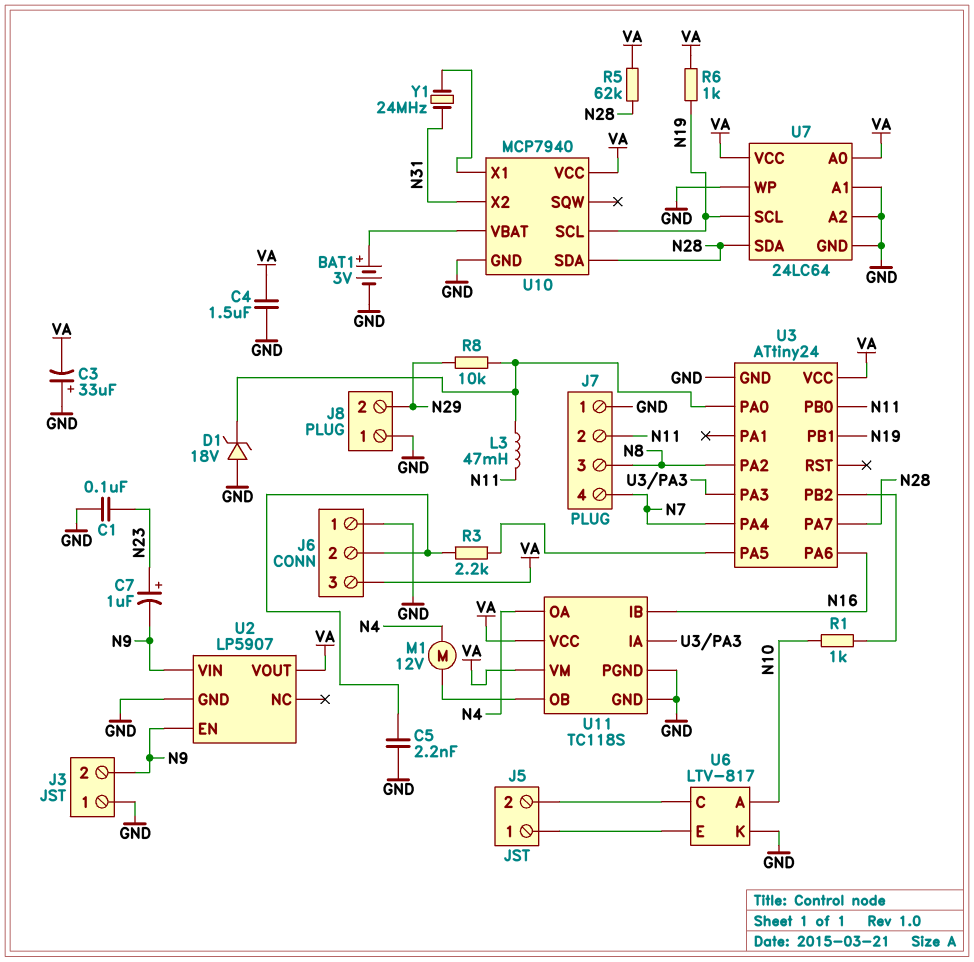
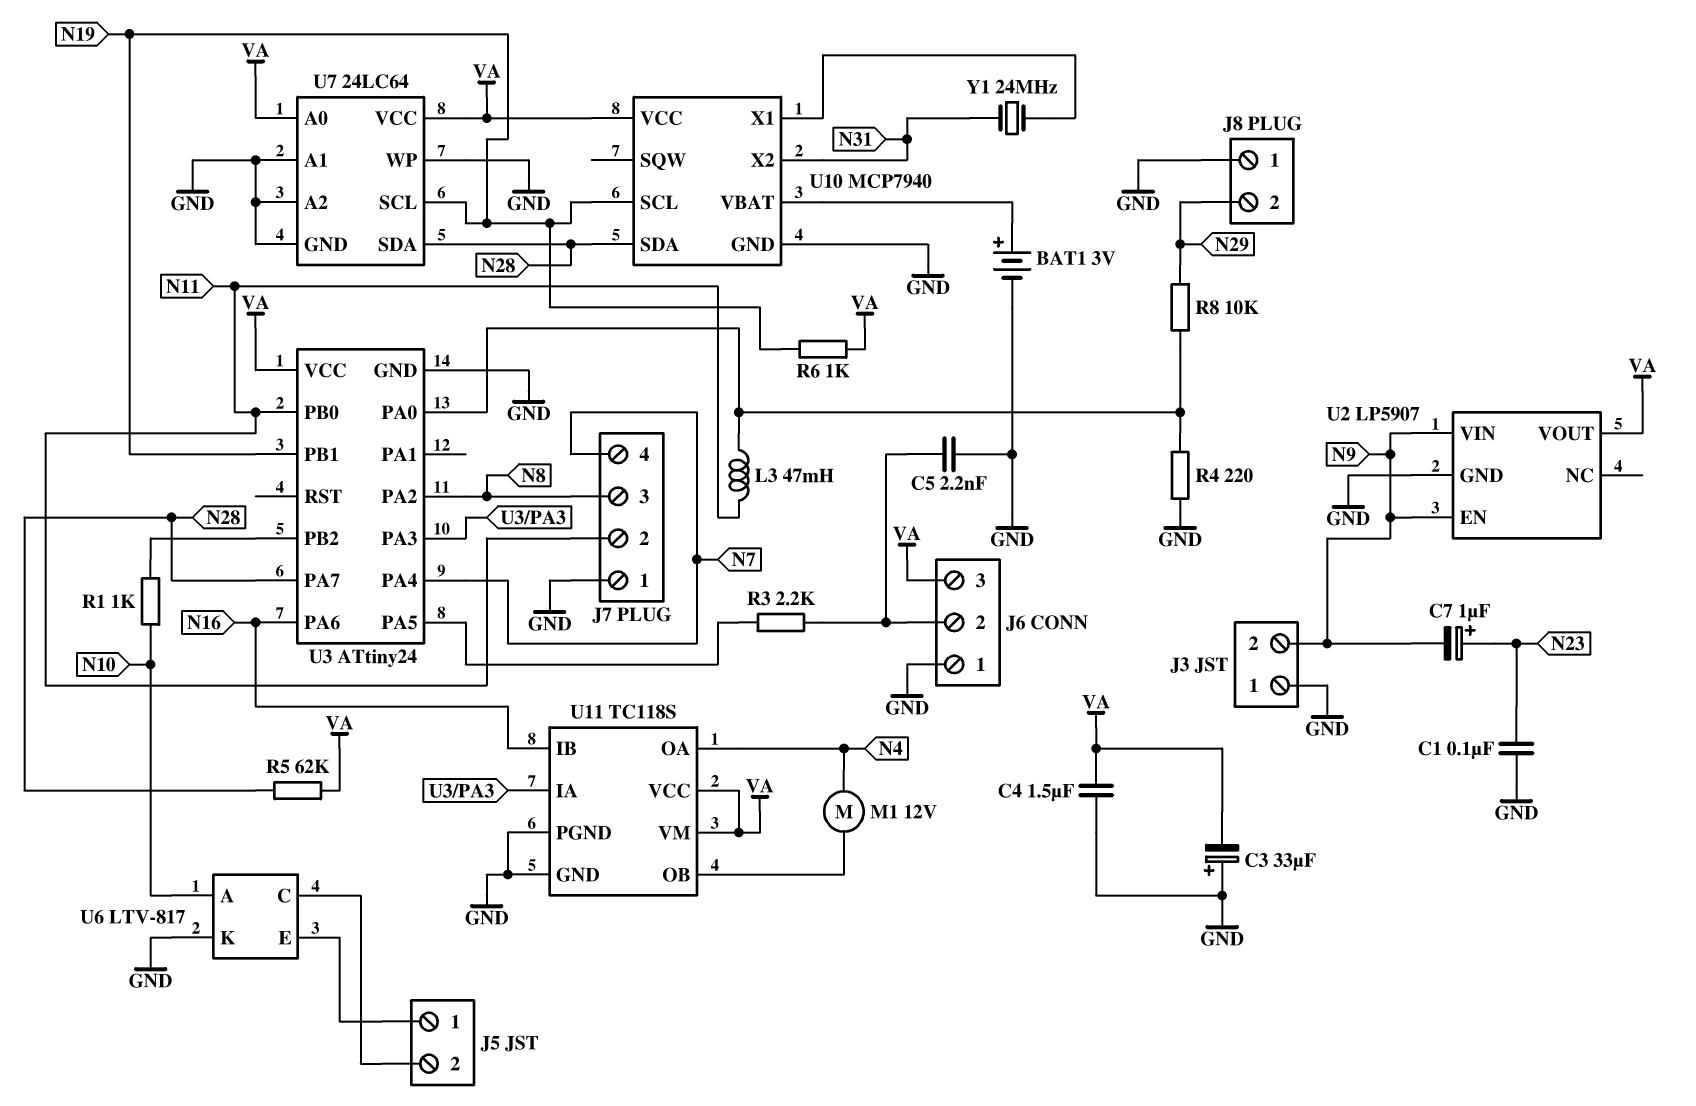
D1: zener 18V (A GND, K U3/PA0) -> none
R4: none -> 220 (GND, U3/PA0)

